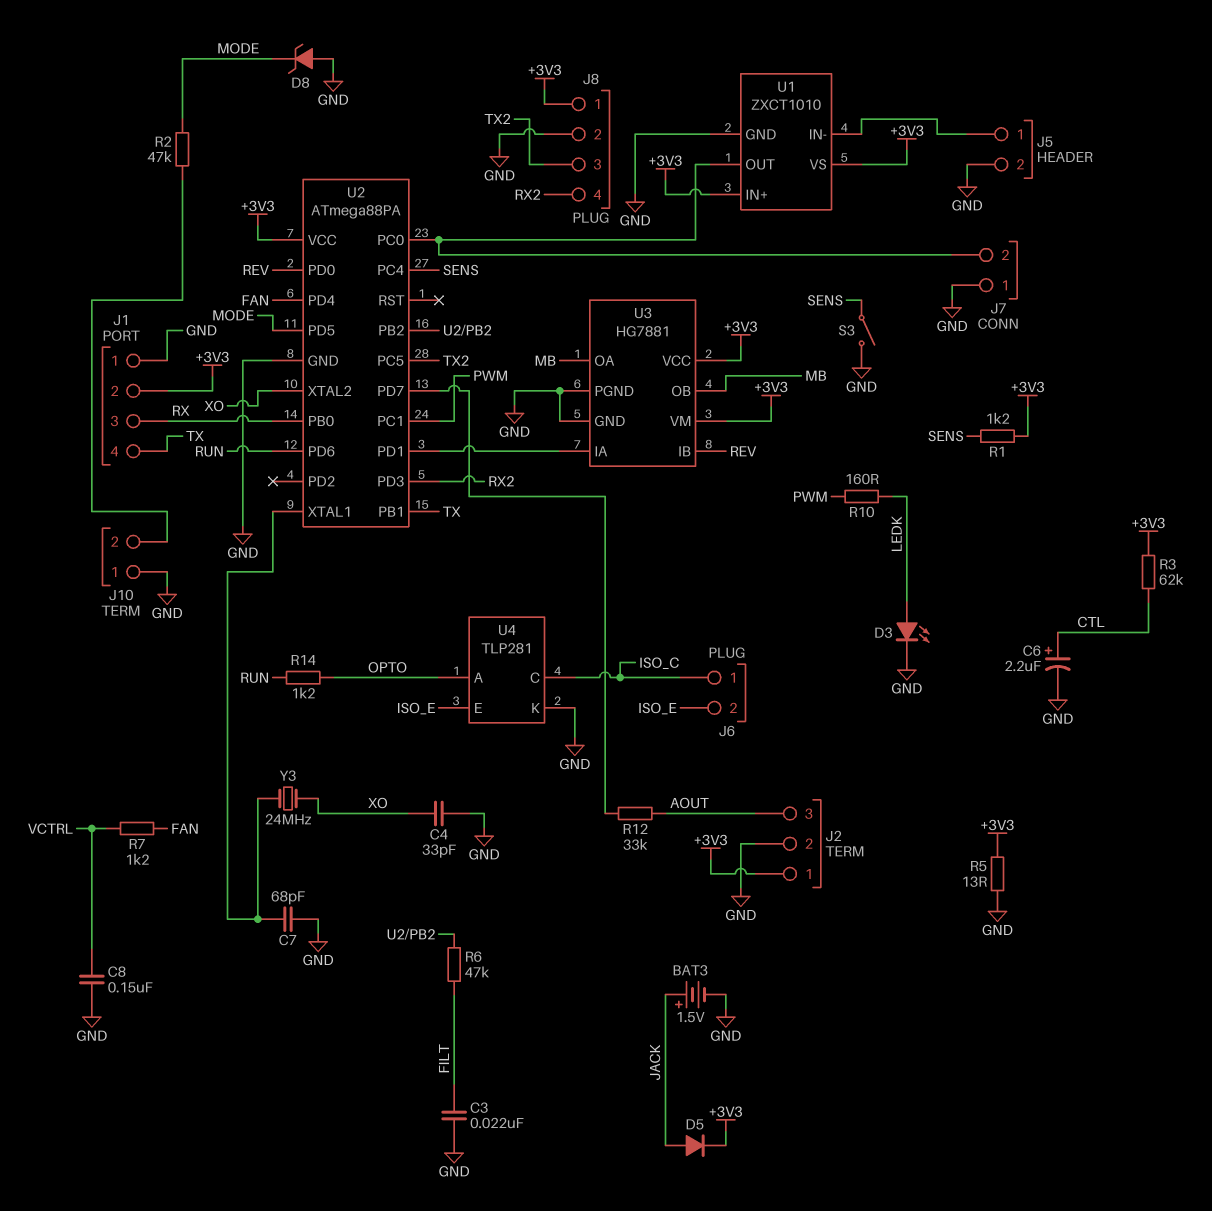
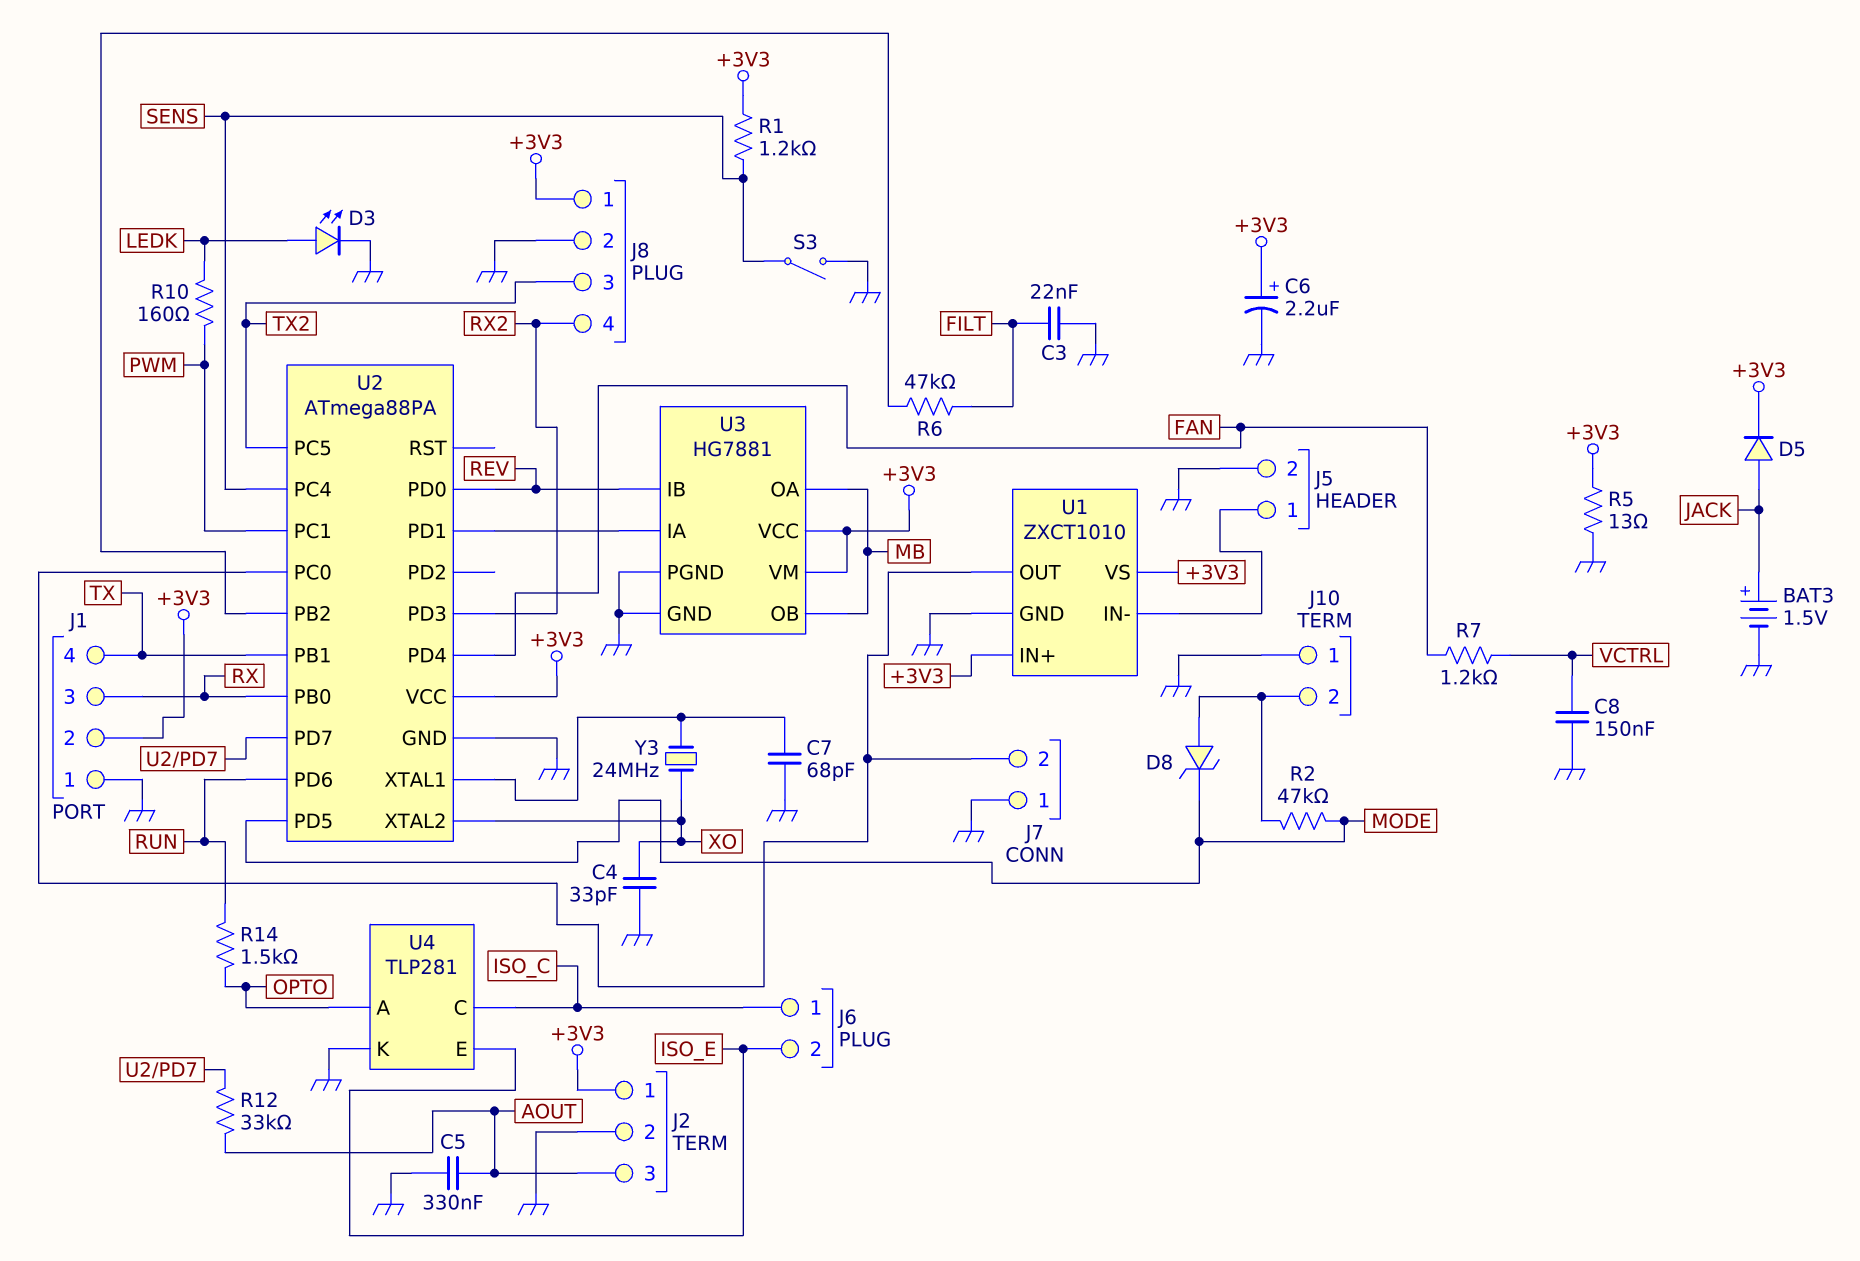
C5: none -> 330nF (AOUT, GND)
C6: 2.2uF (plus CTL, minus GND) -> 2.2uF (plus +3V3, minus GND)
D8: zener (A GND, K MODE) -> zener (A J10/2, K MODE)
R3: 62k (+3V3, CTL) -> none
R14: 1.2k (OPTO, RUN) -> 1.5k (OPTO, RUN)

